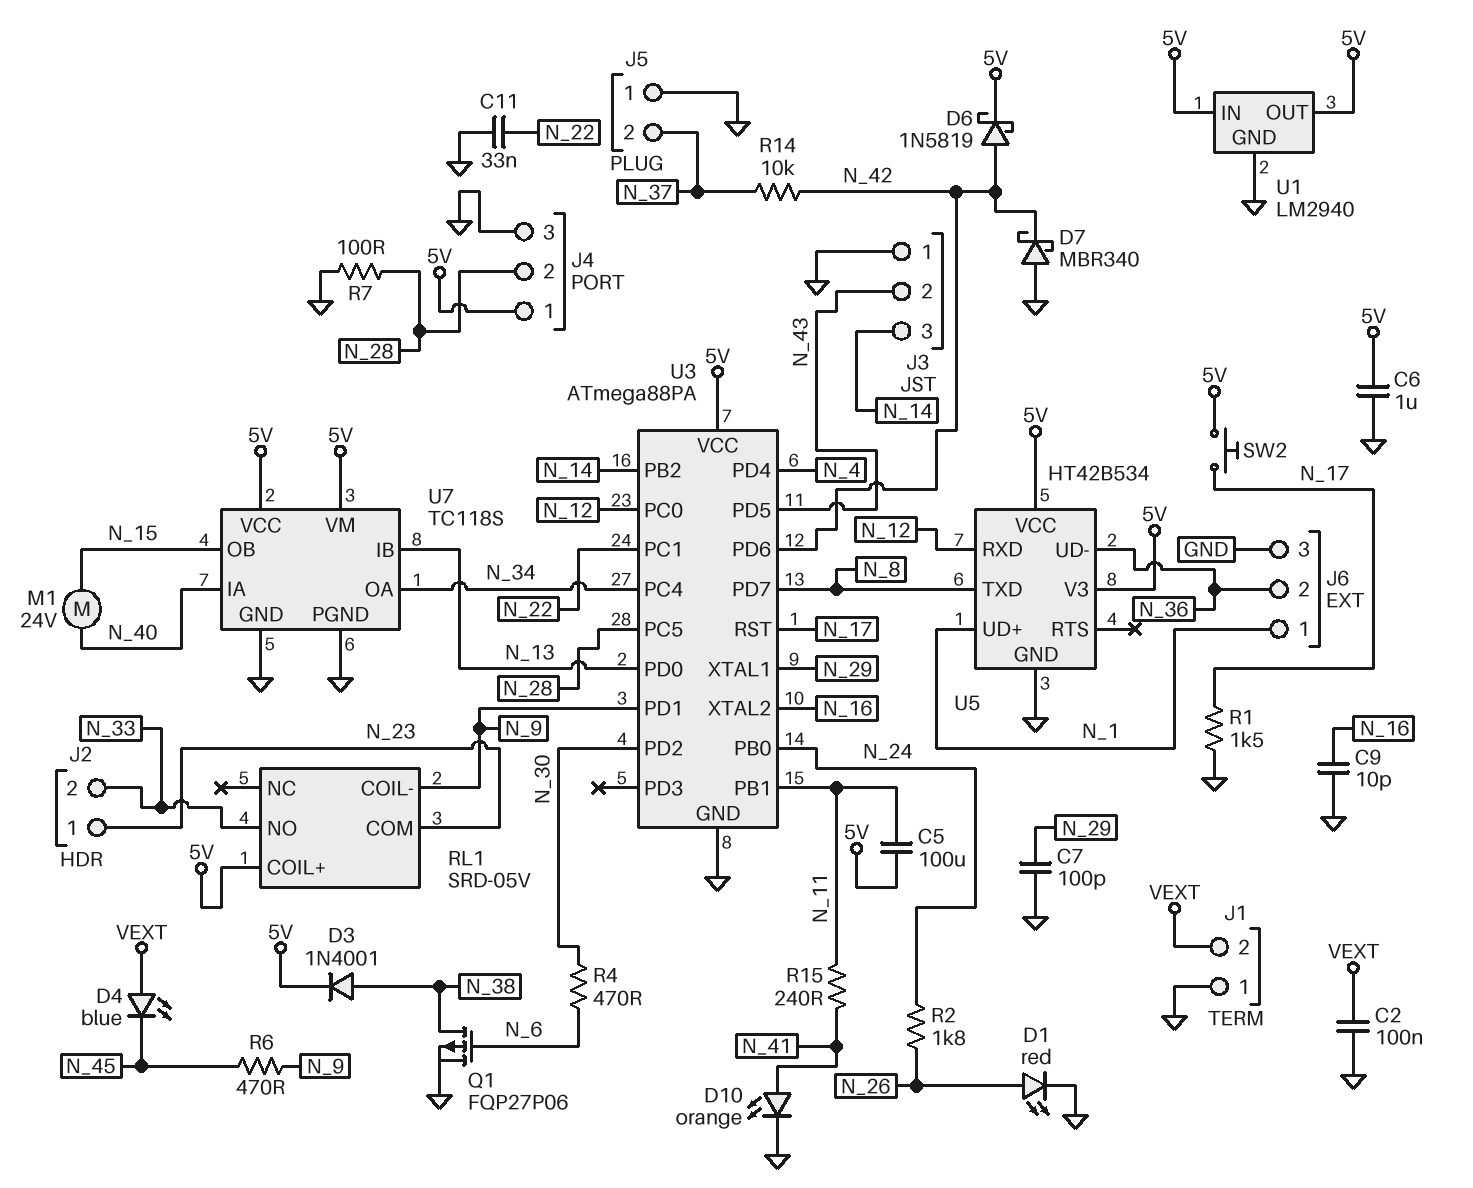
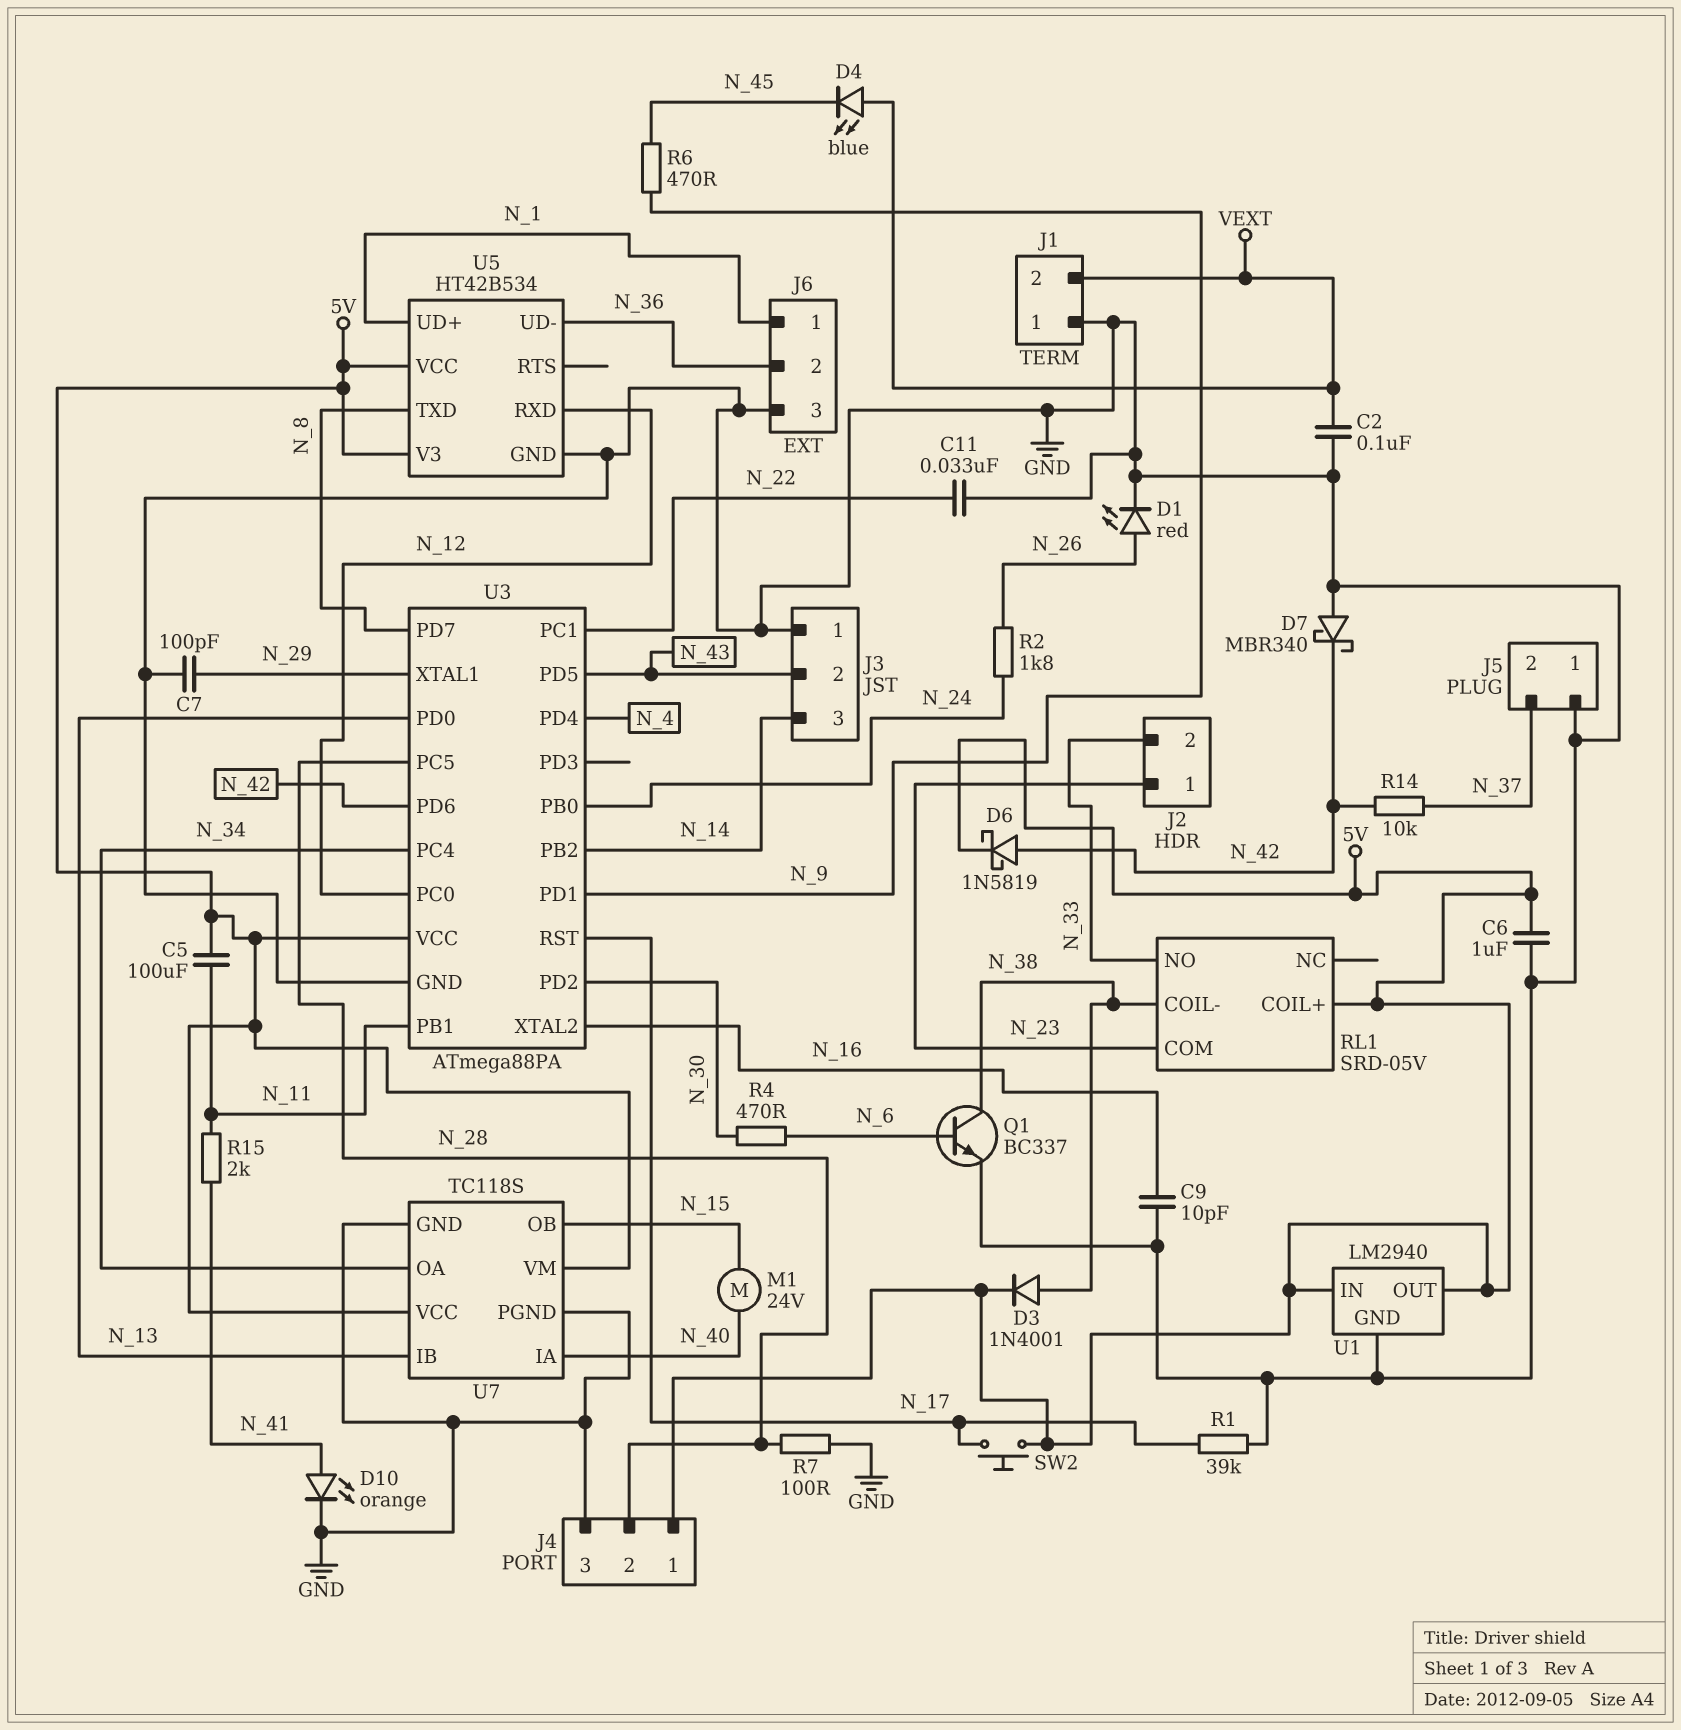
Q1: PMOS FQP27P06 (G N_6, D N_38, S GND) -> NPN BC337 (B N_6, C N_38, E GND)
R1: 1.5k (GND, N_17) -> 39k (GND, N_17)
R15: 240 (N_11, N_41) -> 2k (N_11, N_41)
RL1 pin COIL-: N_9 -> N_38

